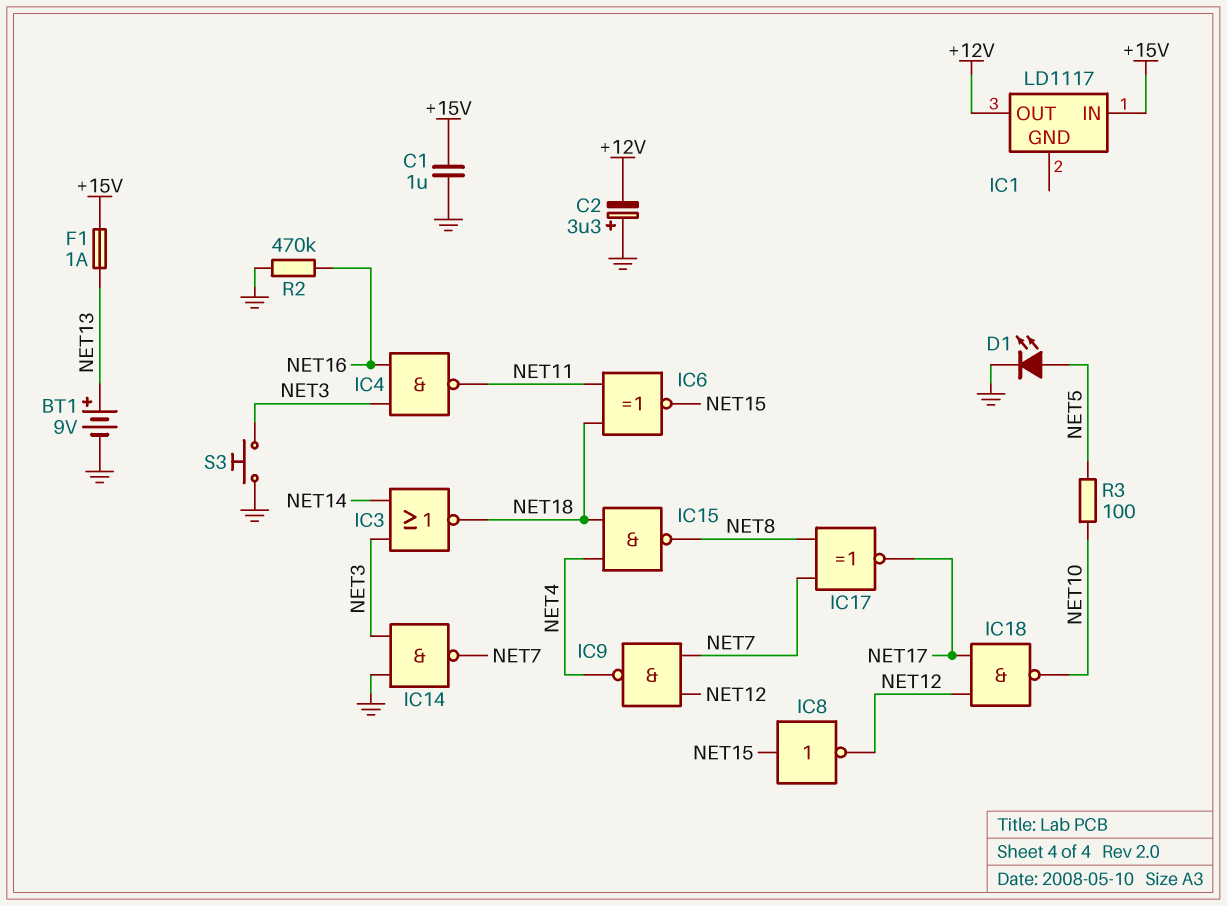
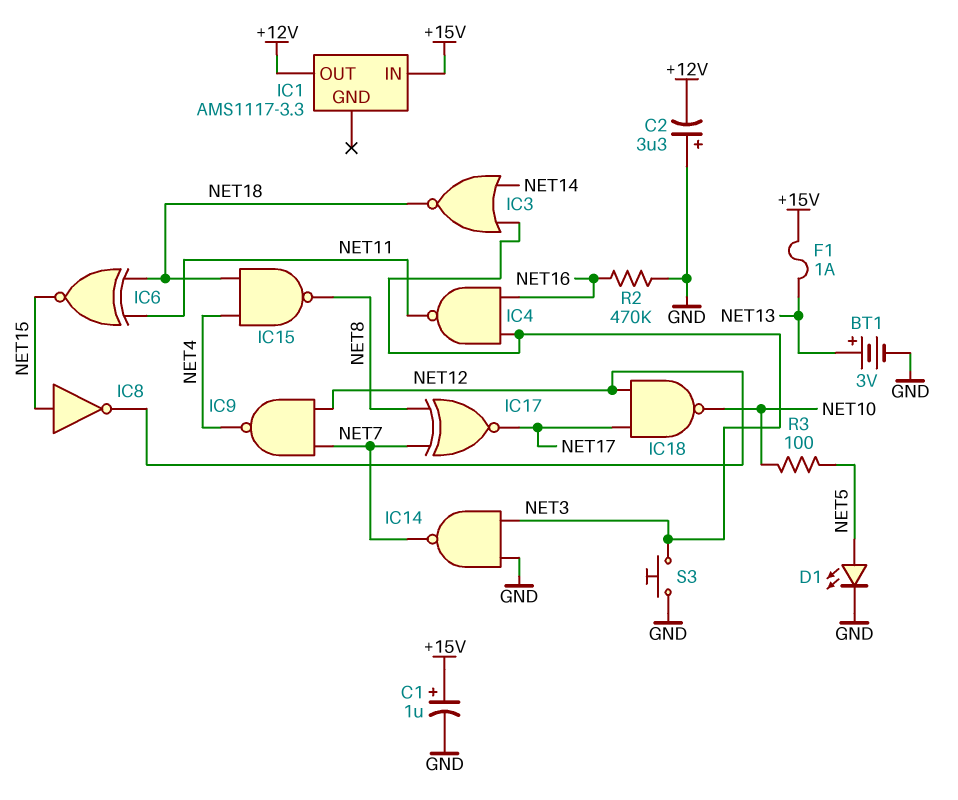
BT1: 9V (plus NET13, minus GND) -> 3V (plus NET13, minus GND)
C1: 1uF (+15V, GND) -> 1uF (plus +15V, minus GND)
IC1: LD1117 -> AMS1117-3.3

